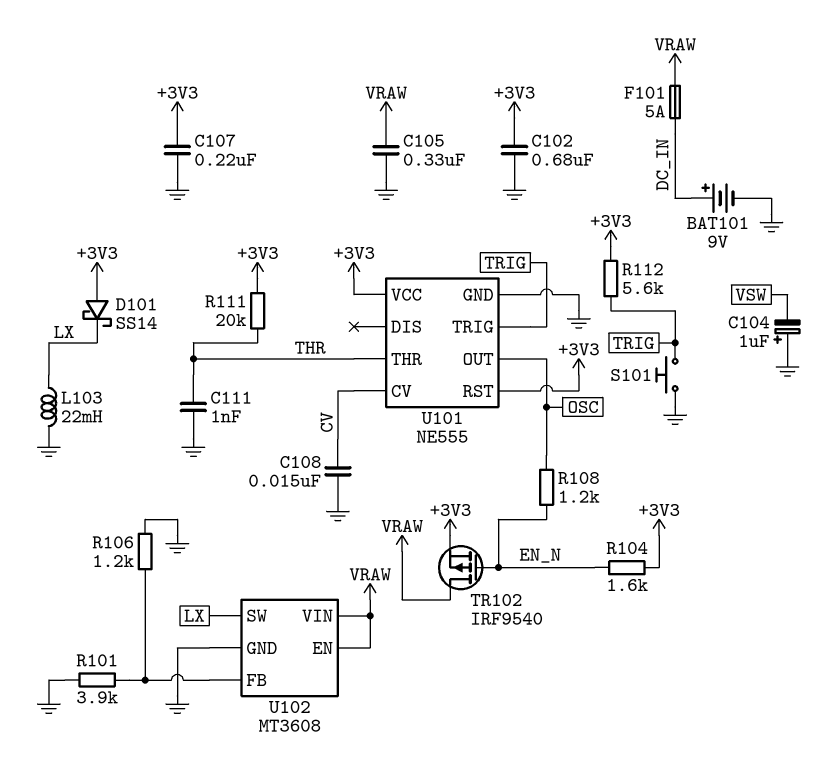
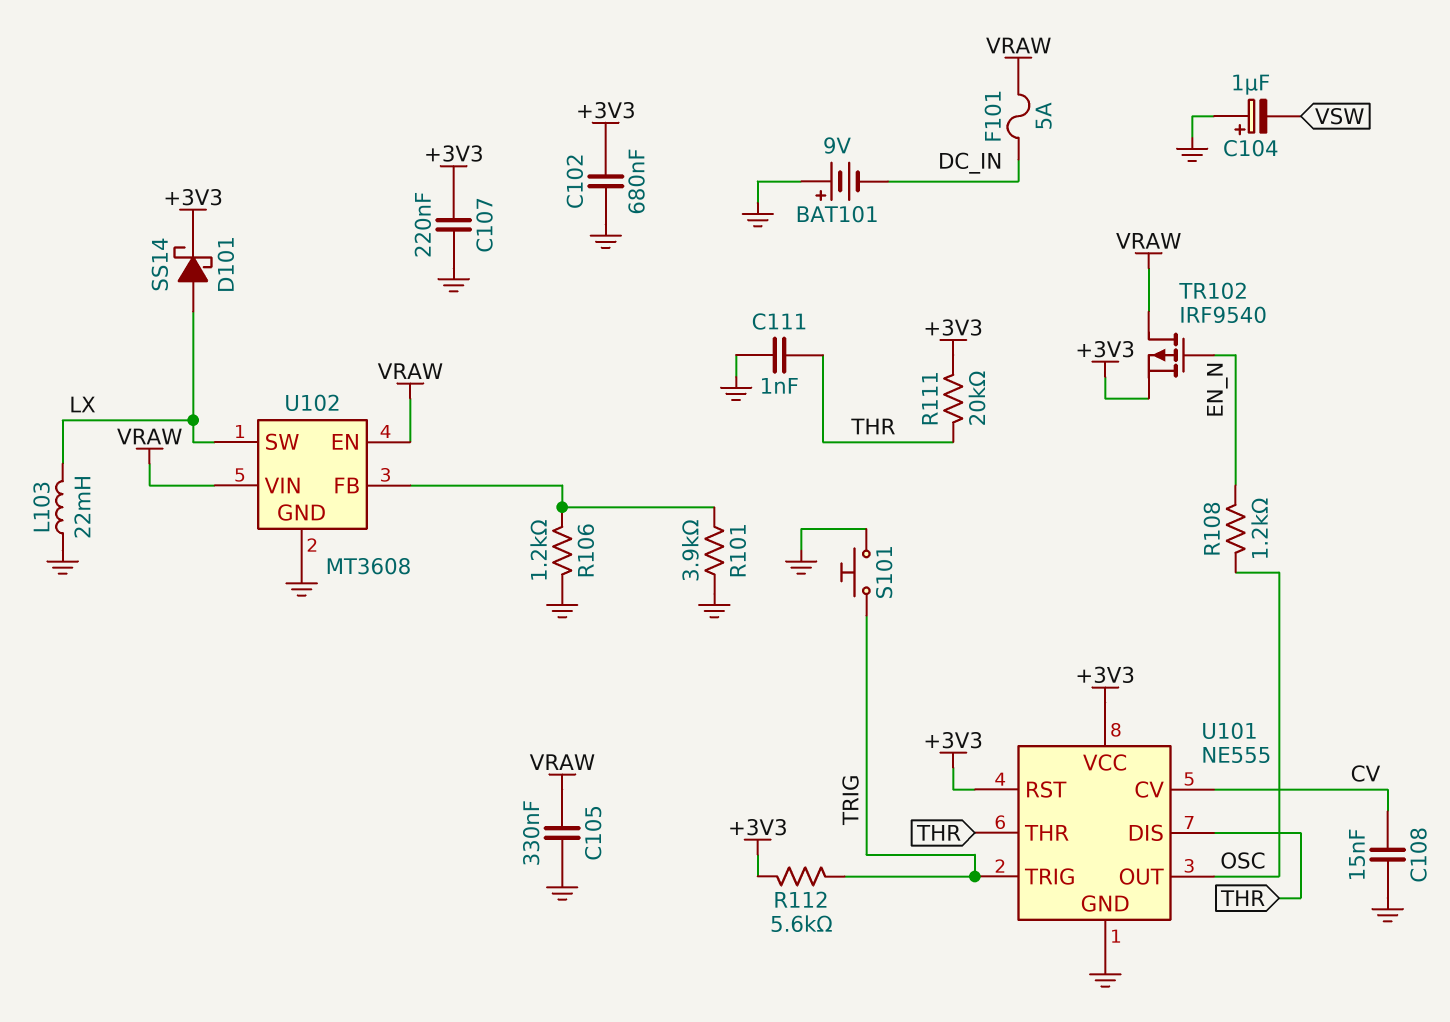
BAT101: 9V (plus DC_IN, minus GND) -> 9V (plus GND, minus DC_IN)
D101: schottky SS14 (A +3V3, K LX) -> schottky SS14 (A LX, K +3V3)
R104: 1.6k (+3V3, EN_N) -> none
U101 pin DIS: none -> THR

